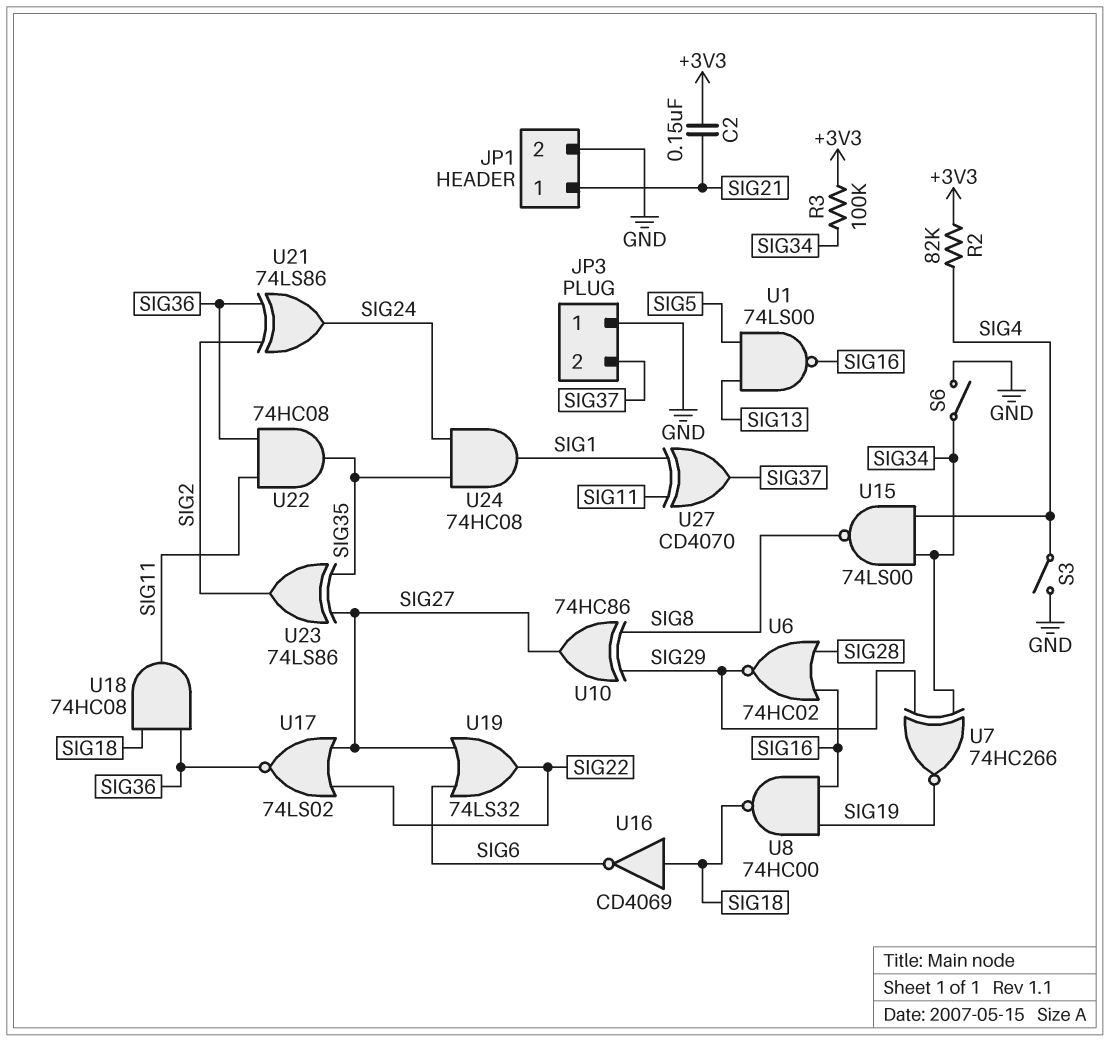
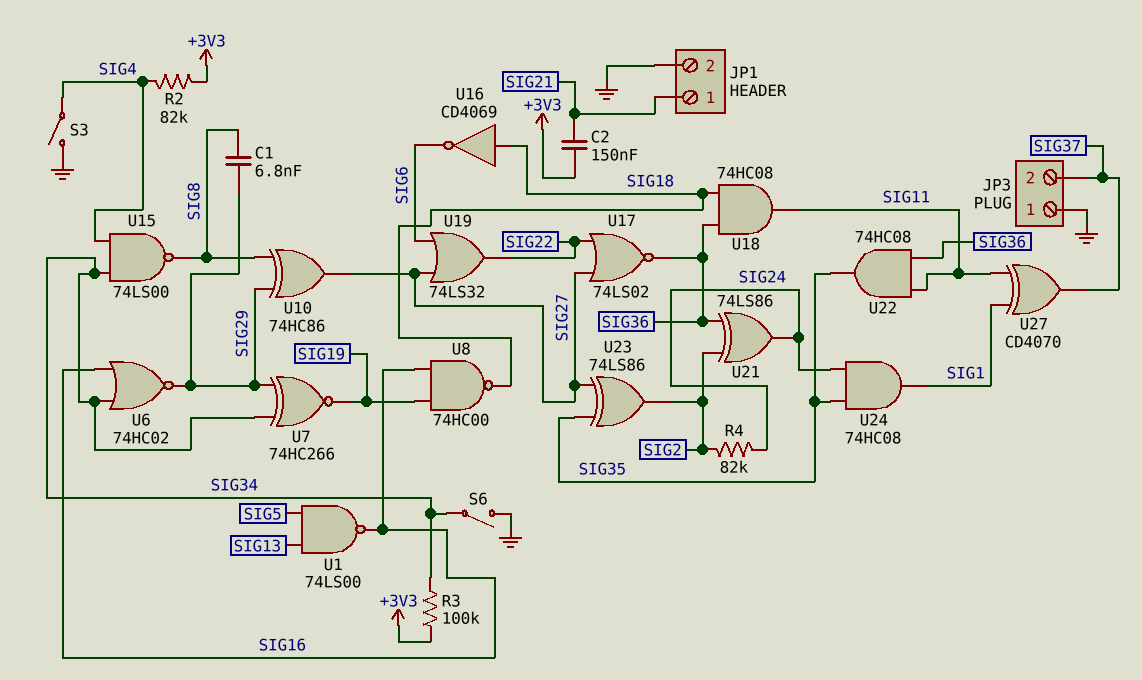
C1: none -> 6.8nF (SIG8, SIG29)
R4: none -> 82k (SIG2, SIG24)
U6: NOR 74HC02 (in SIG16, in SIG28, out SIG29) -> NOR 74HC02 (in SIG16, in SIG34, out SIG29)

